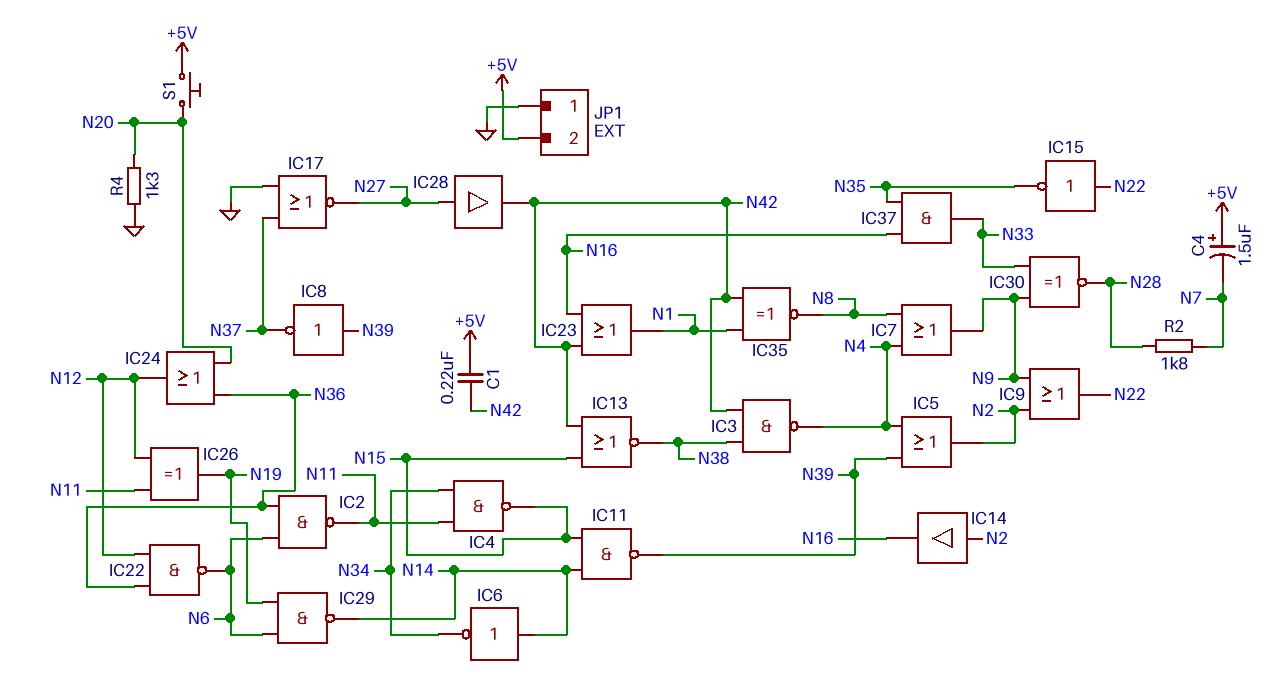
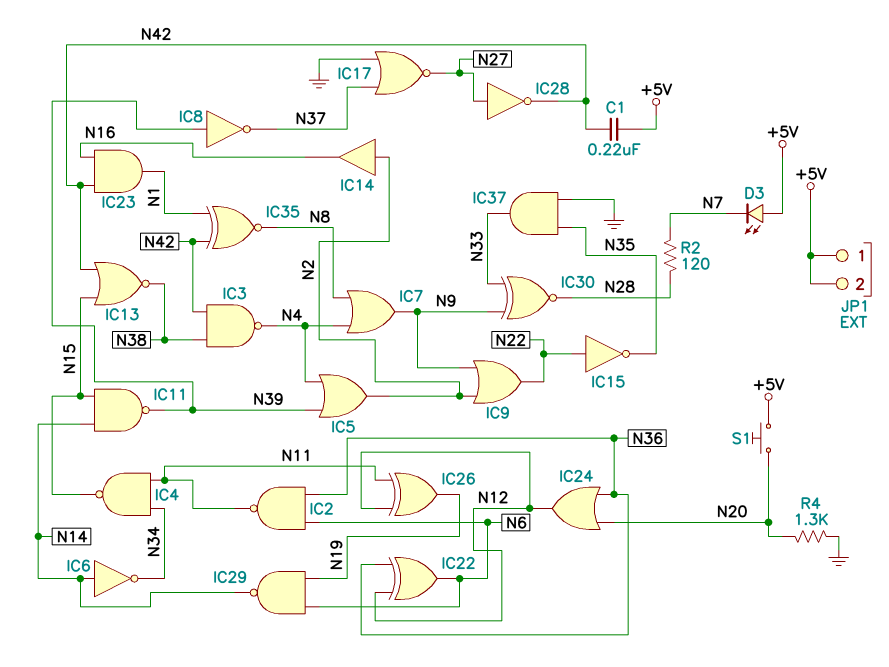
C4: 1.5uF (plus +5V, minus N7) -> none
D3: none -> LED (A +5V, K N7)
IC22: NAND (in N12, in N36, out N6) -> XOR (in N12, in N36, out N6)
IC23: OR (in N16, in N42, out N1) -> AND (in N16, in N42, out N1)
IC28: buffer (in N27, out N42) -> NOT (in N27, out N42)
IC37: AND (in N16, in N35, out N33) -> AND (in GND, in N35, out N33)
JP1 pin 1: GND -> +5V
R2: 1.8k (N7, N28) -> 120 (N7, N28)

